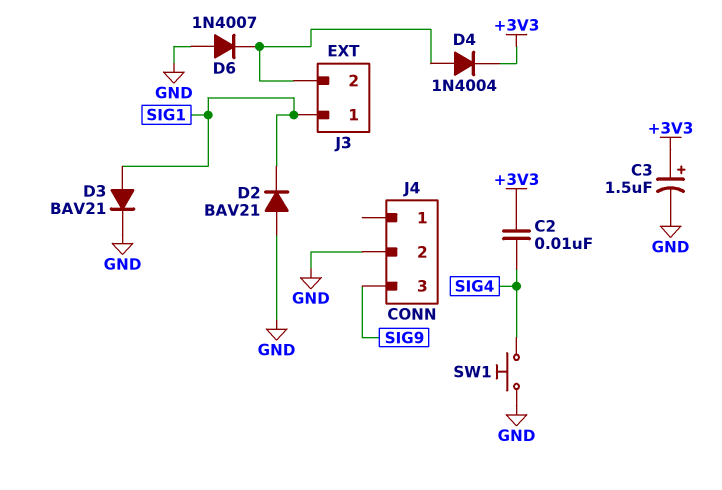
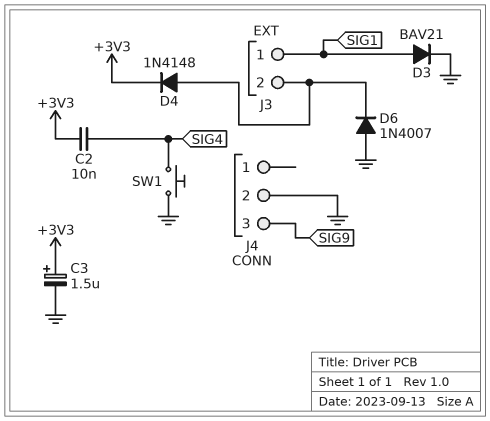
D2: diode BAV21 (A GND, K SIG1) -> none
D4: diode 1N4004 (A J3/2, K +3V3) -> diode 1N4148 (A J3/2, K +3V3)

